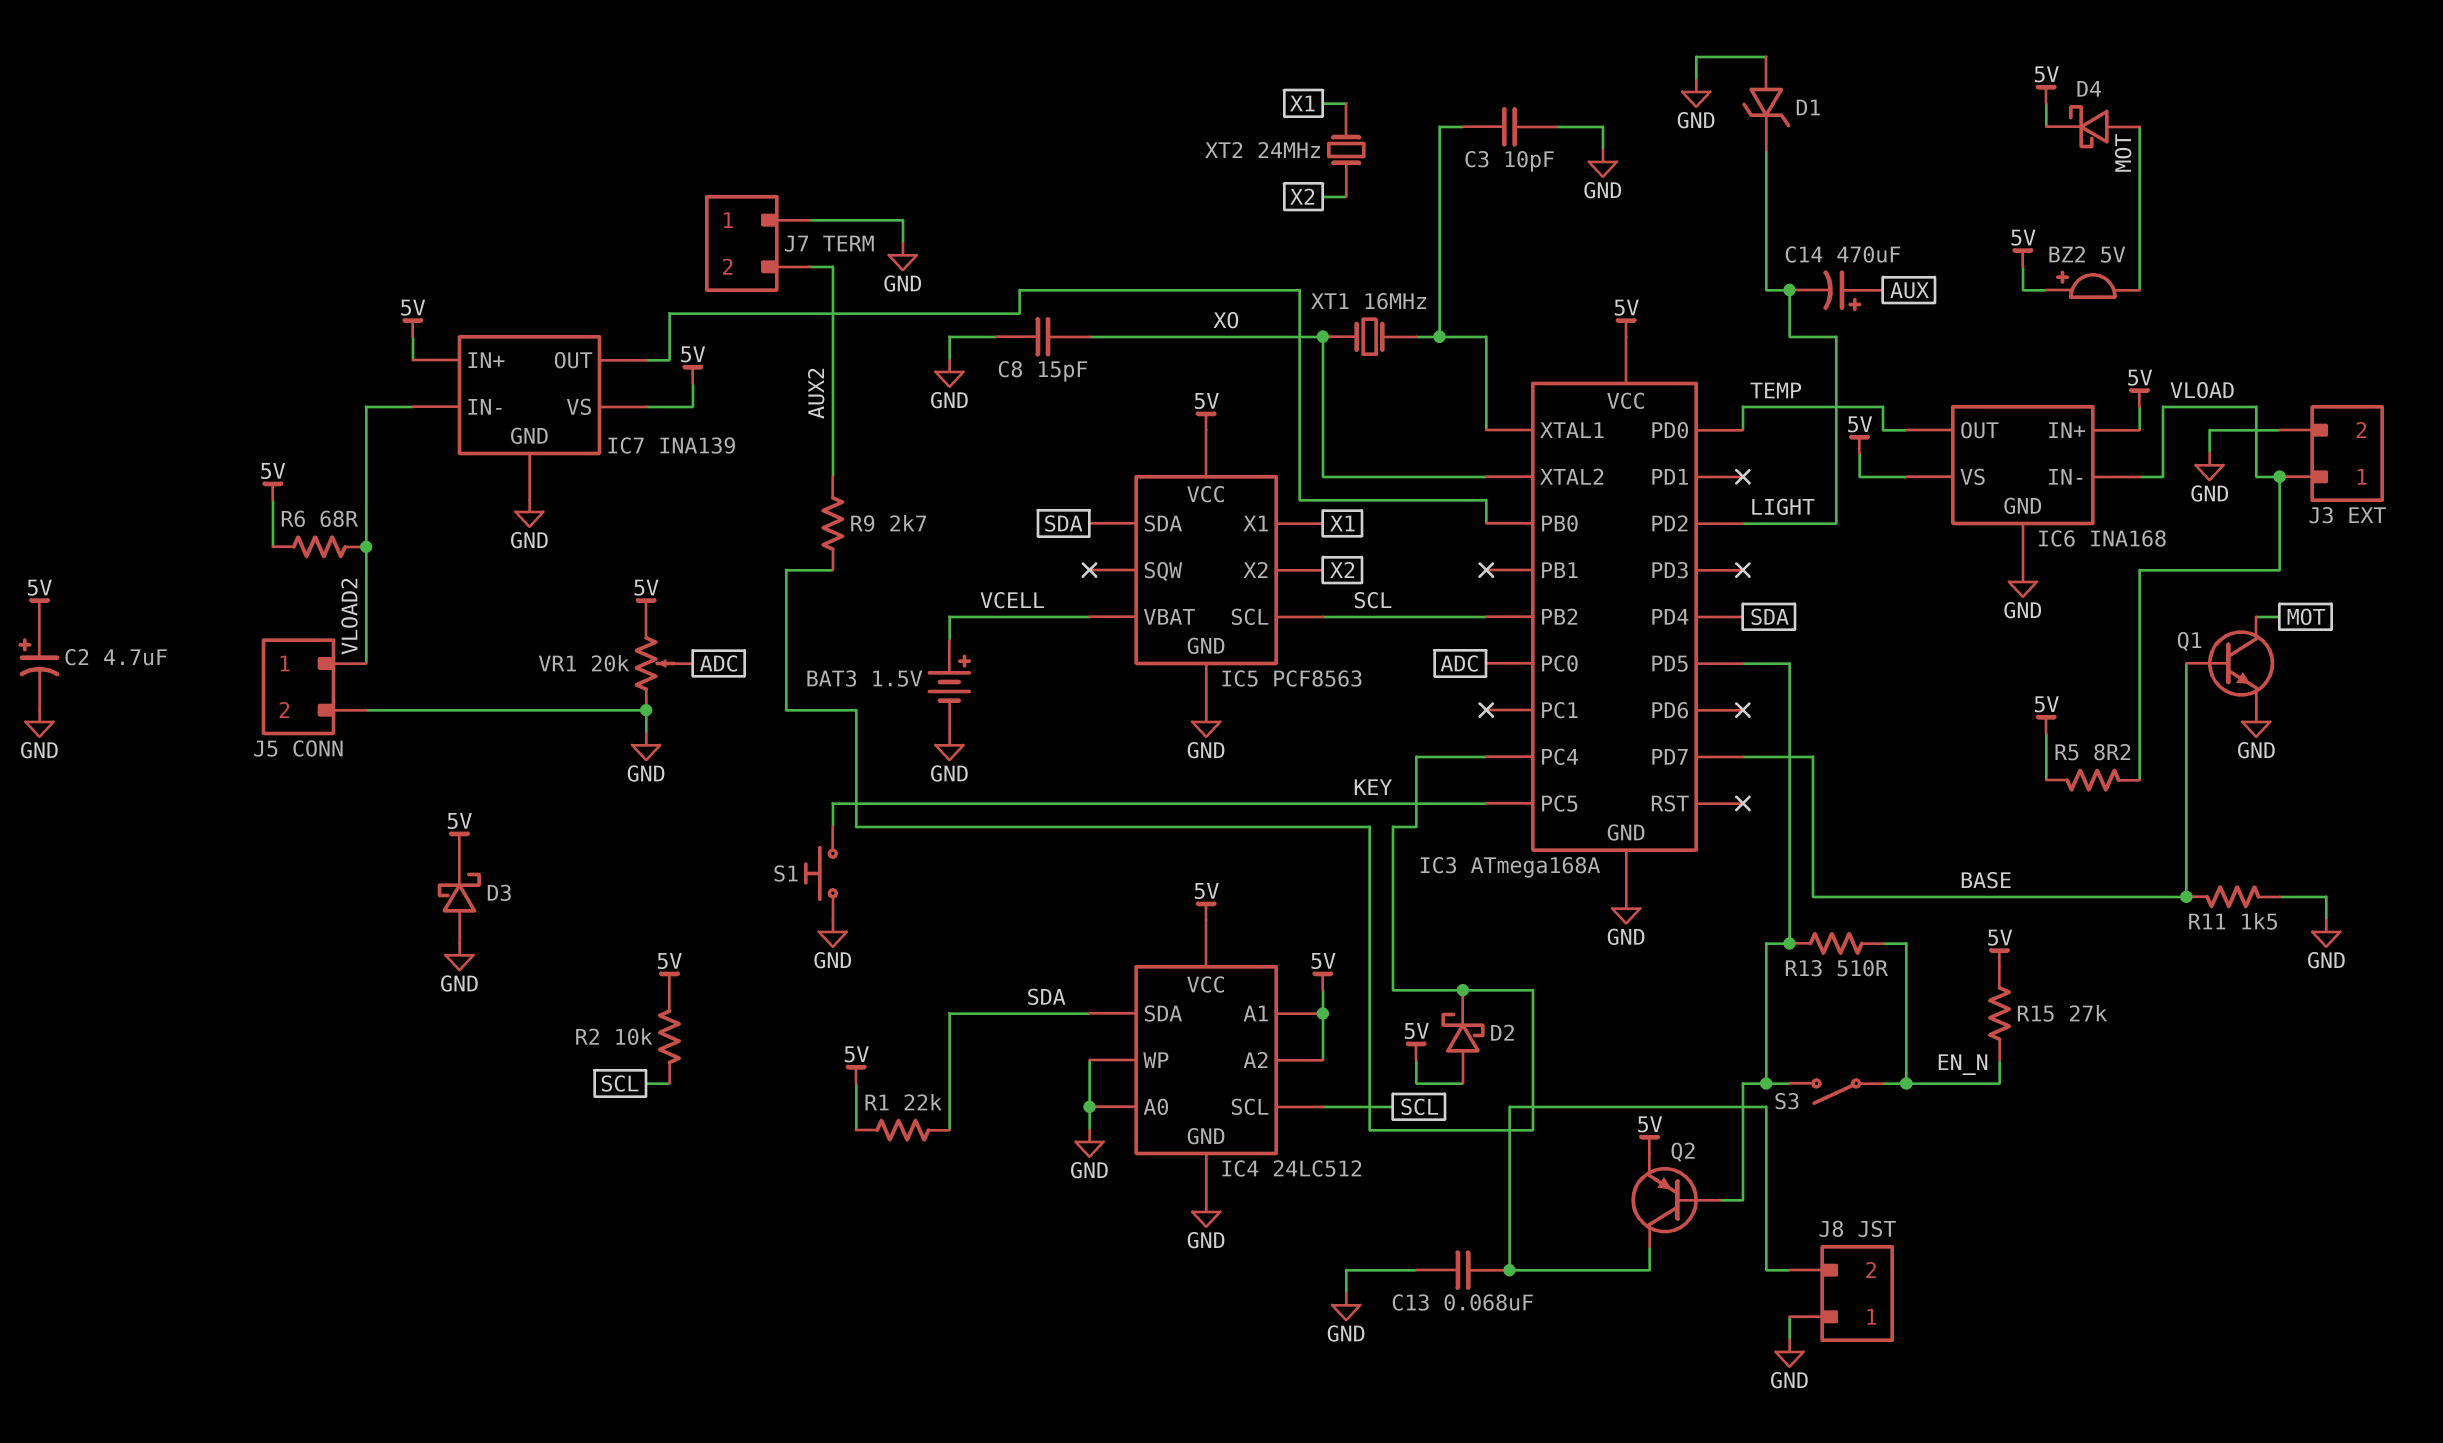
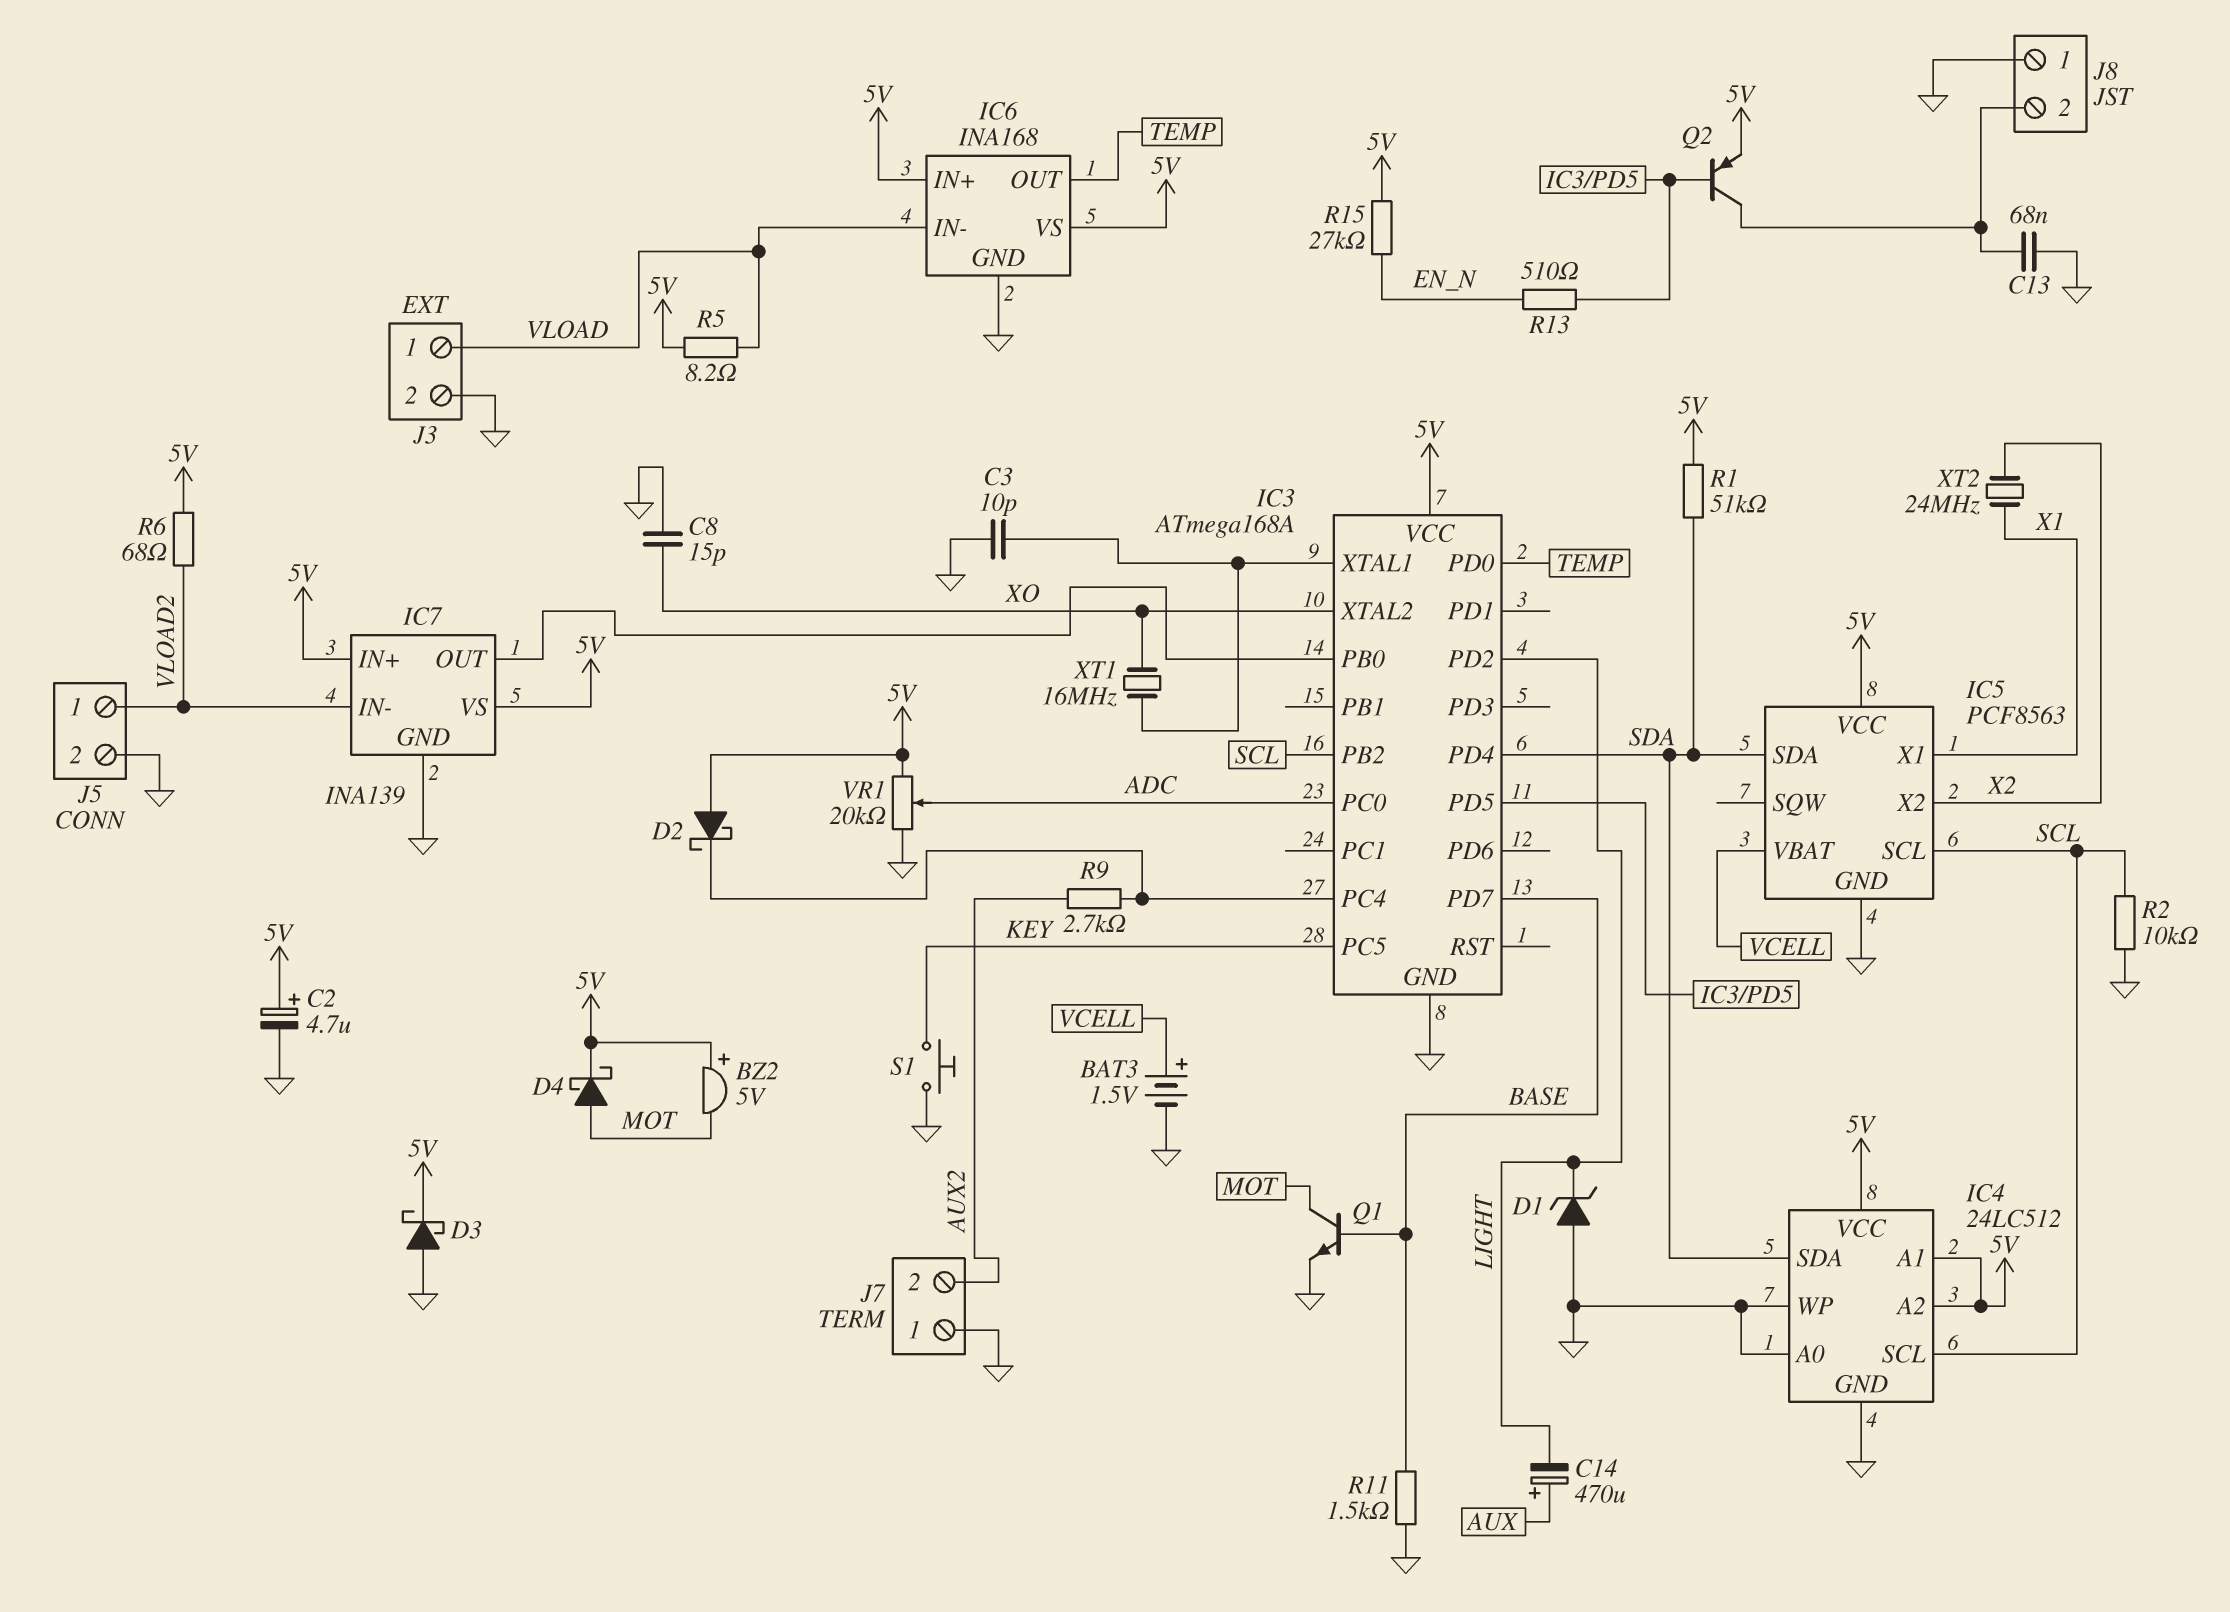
R1: 22k (5V, SDA) -> 51k (5V, SDA)
R2: 10k (5V, SCL) -> 10k (GND, SCL)
S3: switch (EN_N, IC3/PD5) -> none

